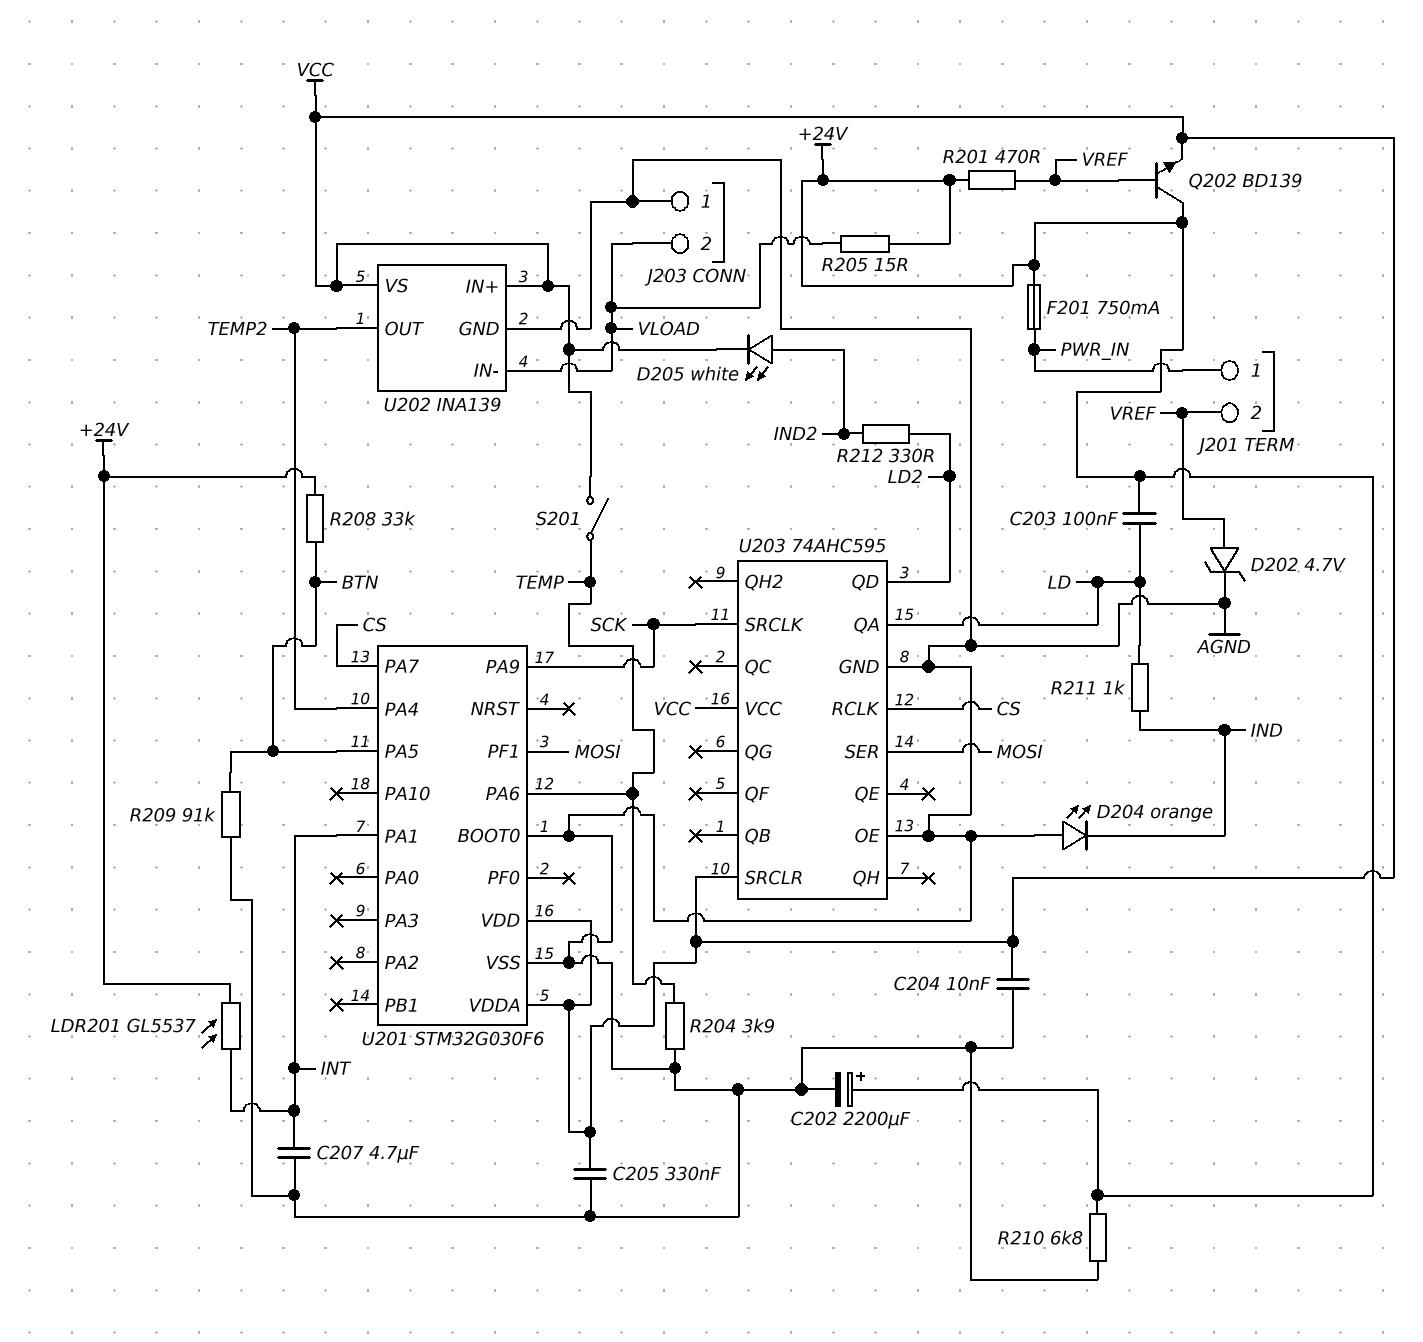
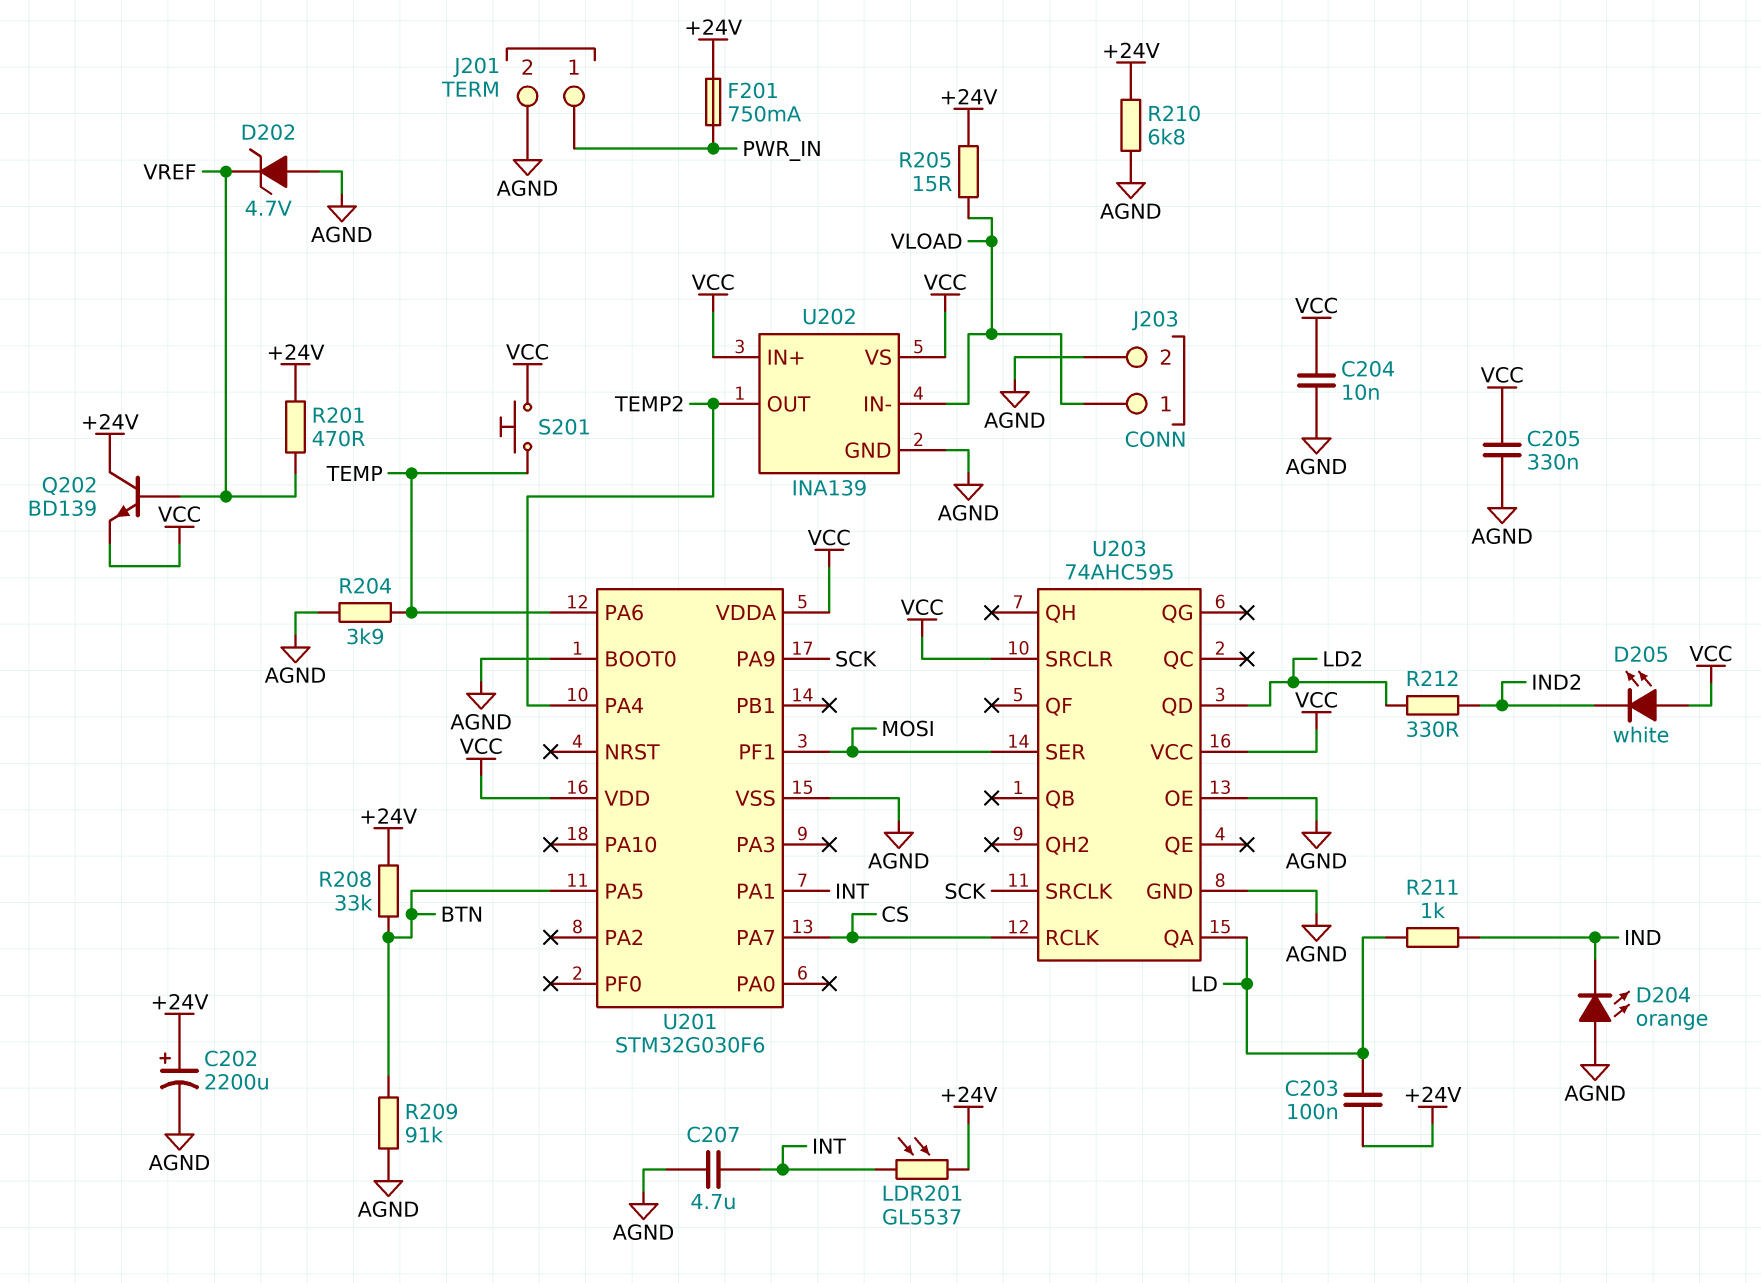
D202: zener 4.7V (A VREF, K AGND) -> zener 4.7V (A AGND, K VREF)
D205: LED white (A IND2, K VCC) -> LED white (A VCC, K IND2)
J201 pin 2: VREF -> AGND
J203 pin 1: AGND -> VLOAD
J203 pin 2: VLOAD -> AGND
S201: switch (TEMP, VCC) -> button (TEMP, VCC)

